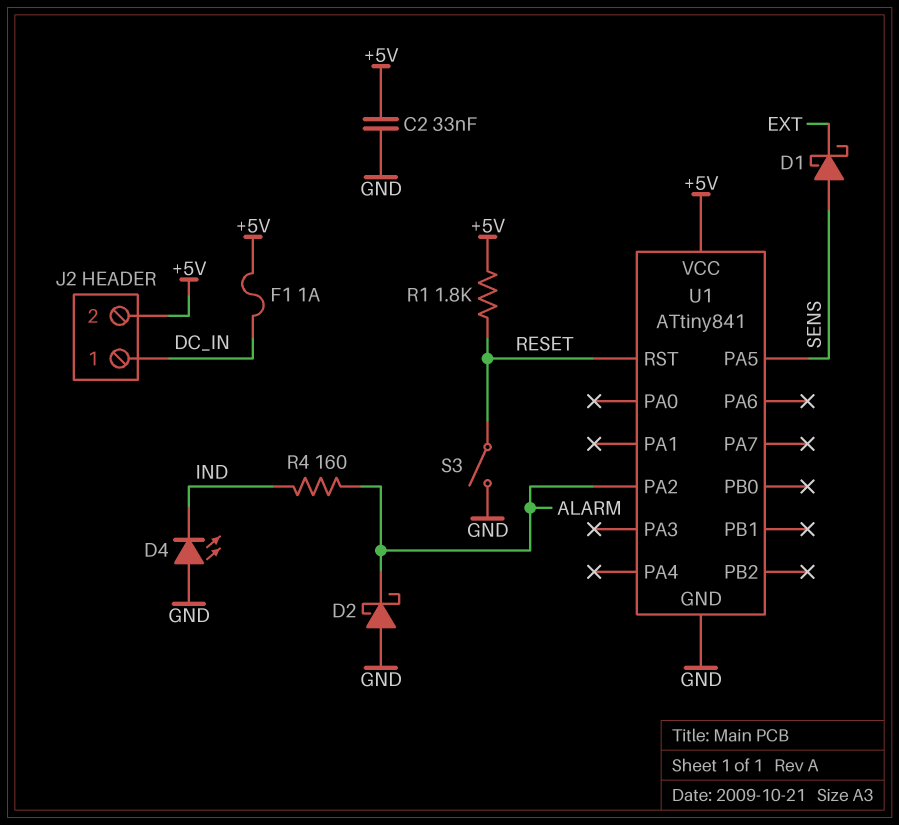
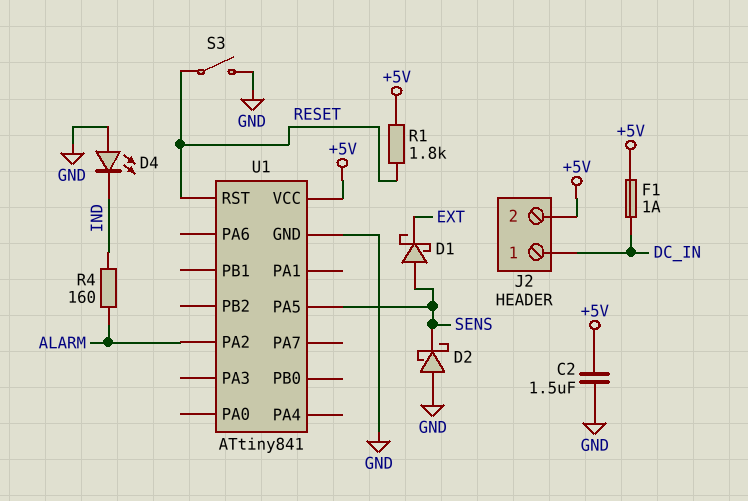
C2: 33nF (+5V, GND) -> 1.5uF (+5V, GND)
D2: schottky (A GND, K ALARM) -> schottky (A GND, K SENS)

